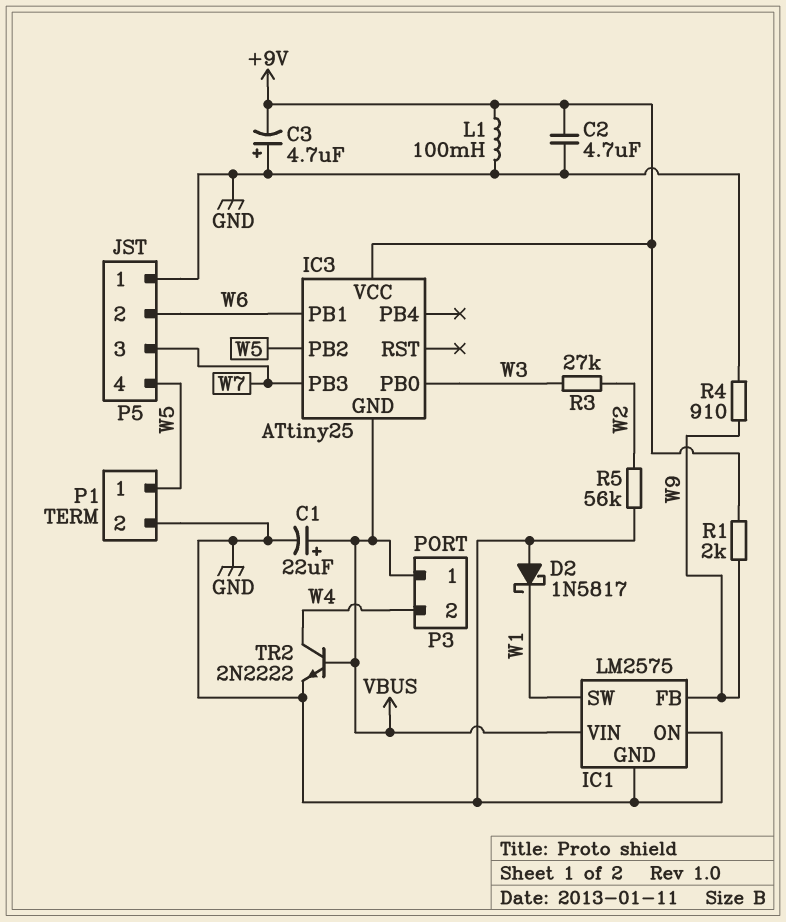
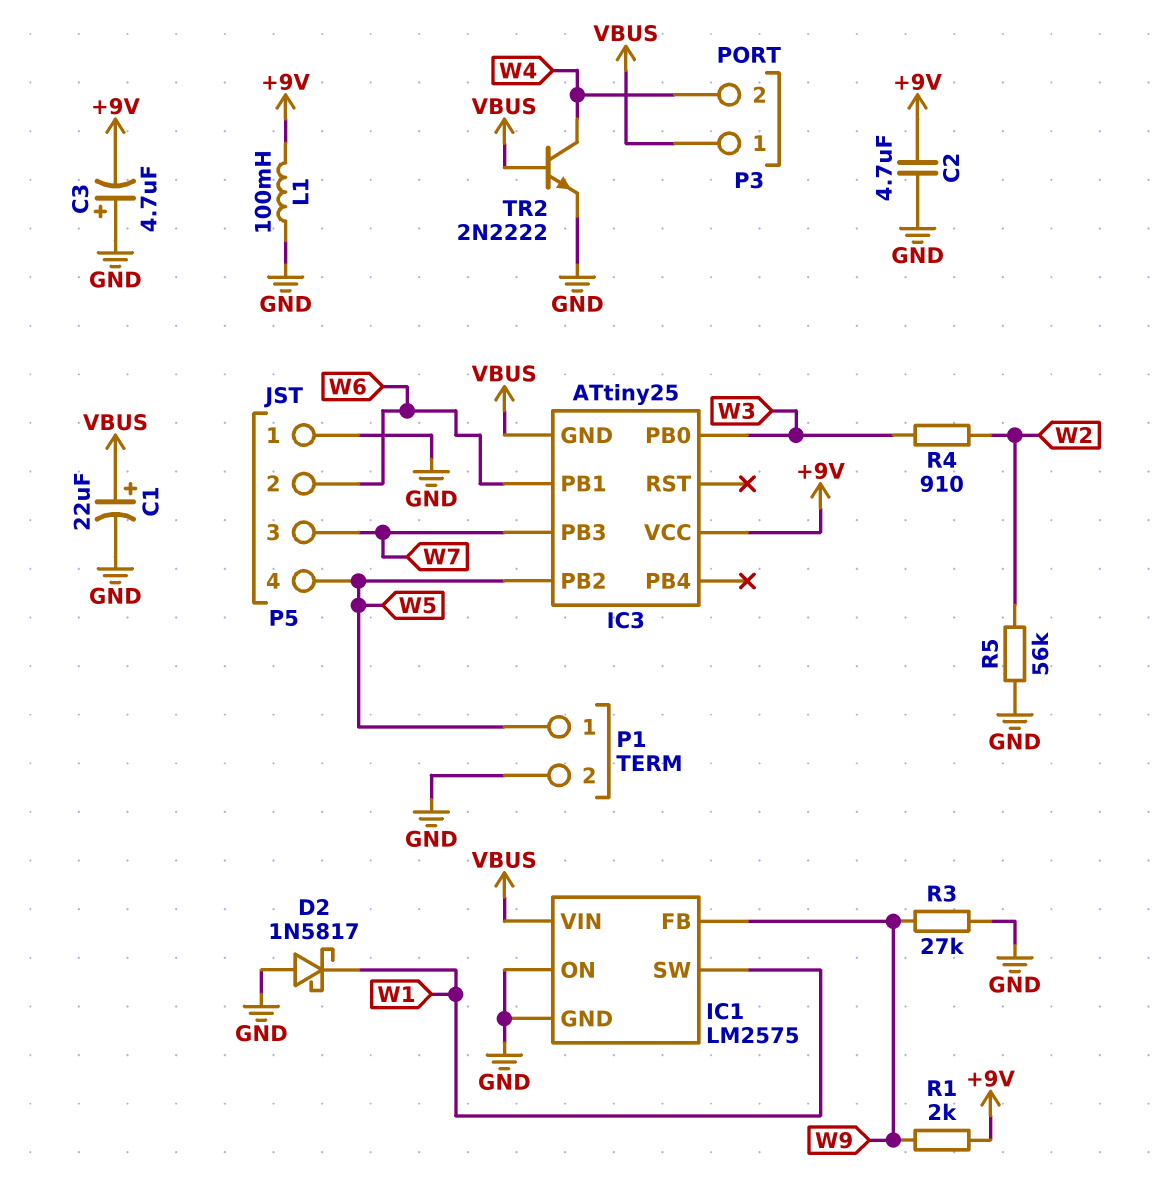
R3: 27k (W2, W3) -> 27k (GND, W9)
R4: 910 (GND, W9) -> 910 (W2, W3)

